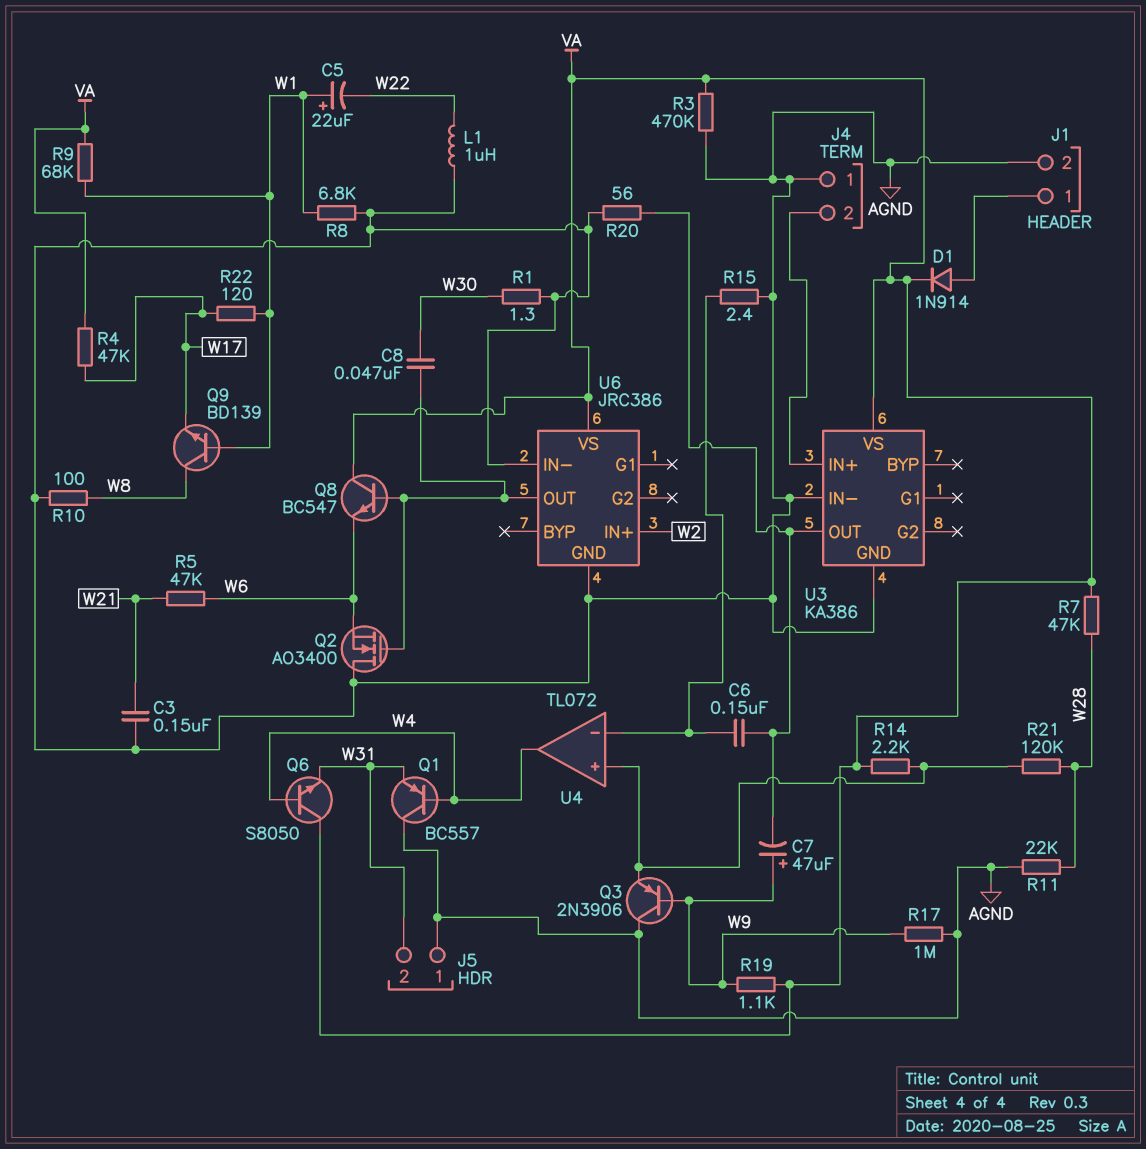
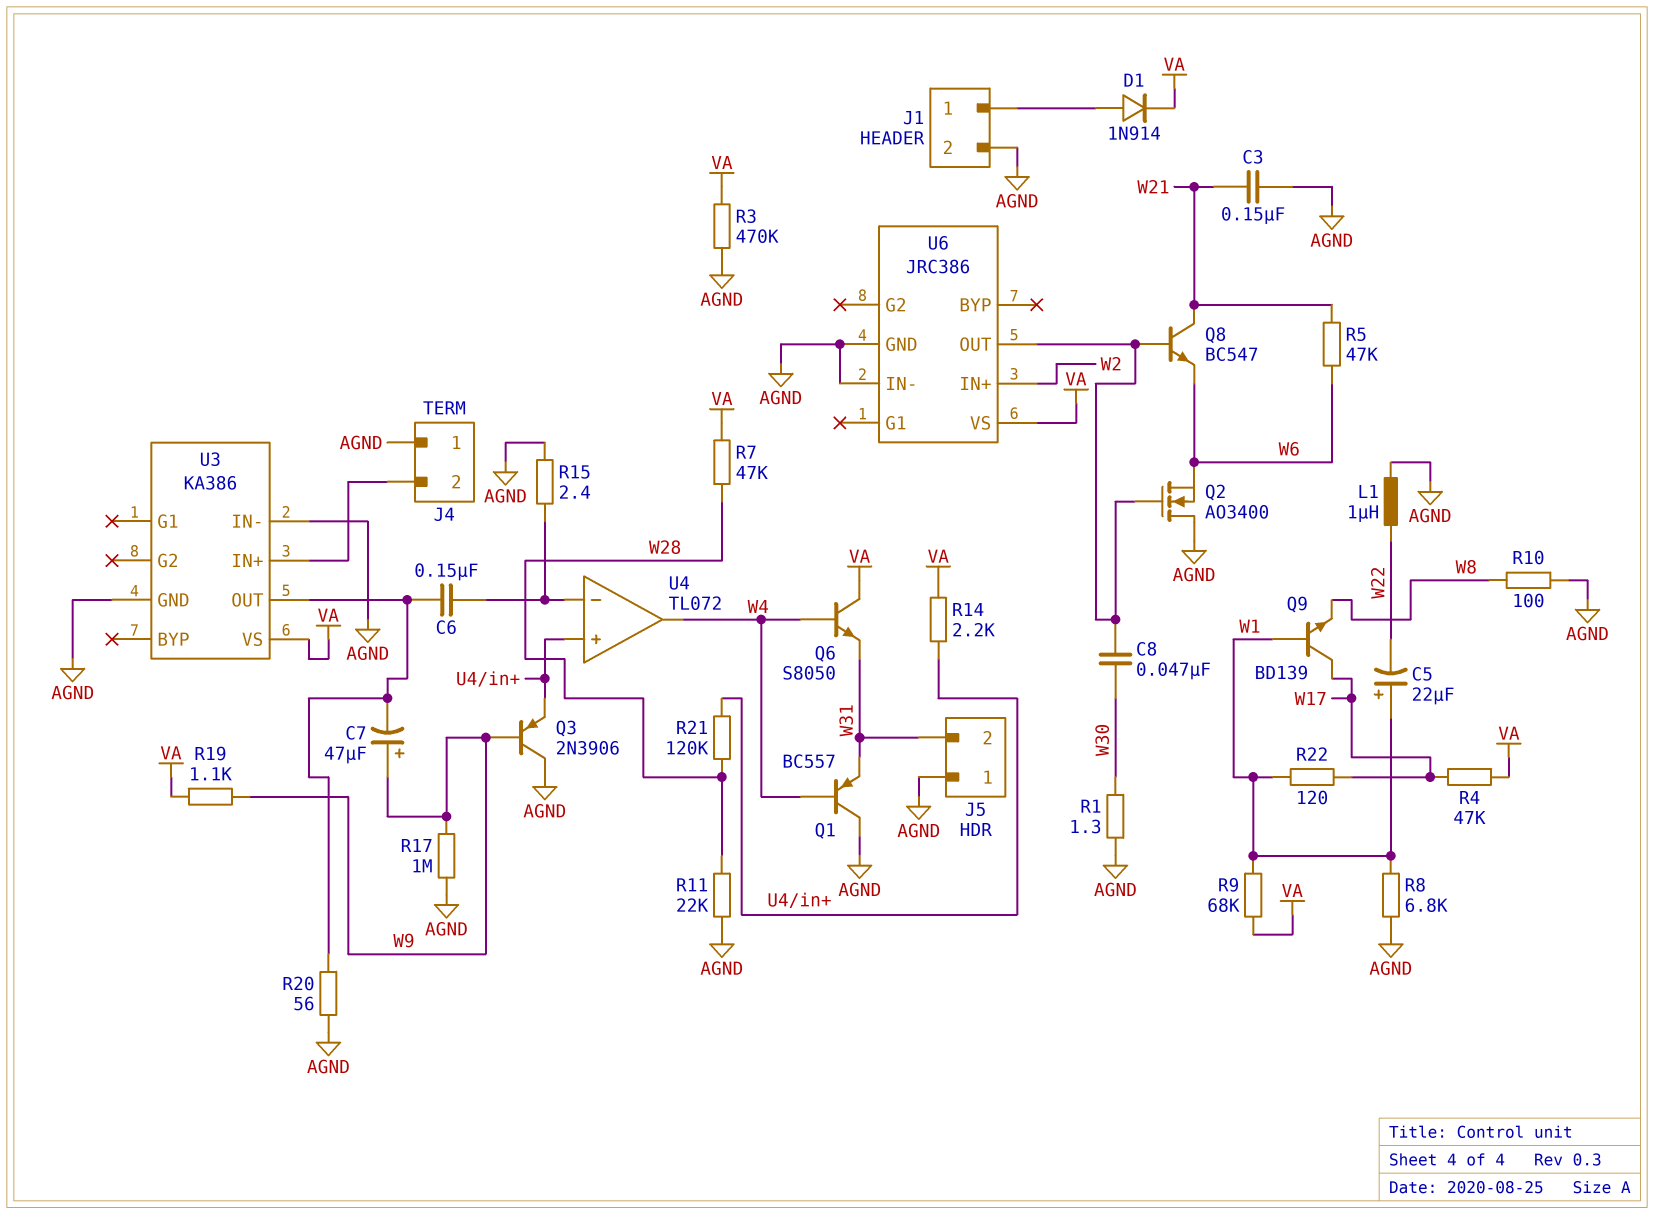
Q8: NPN BC547 (B U6/OUT, C VA, E W6) -> NPN BC547 (B U6/OUT, C W21, E W6)
Q9: NPN BD139 (B W1, C W8, E W17) -> NPN BD139 (B W1, C W17, E W8)

